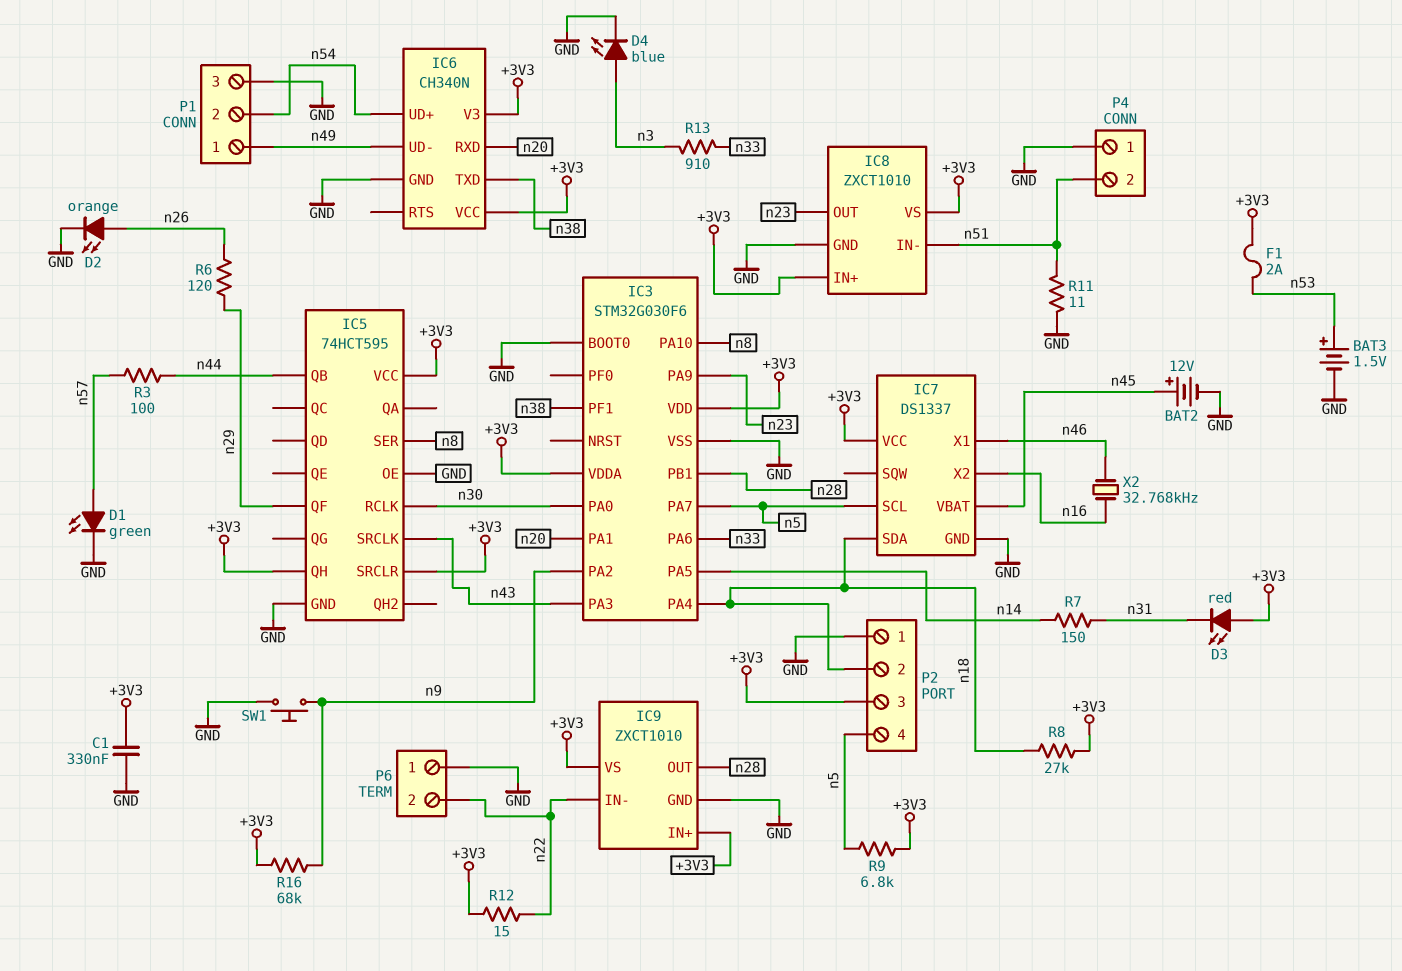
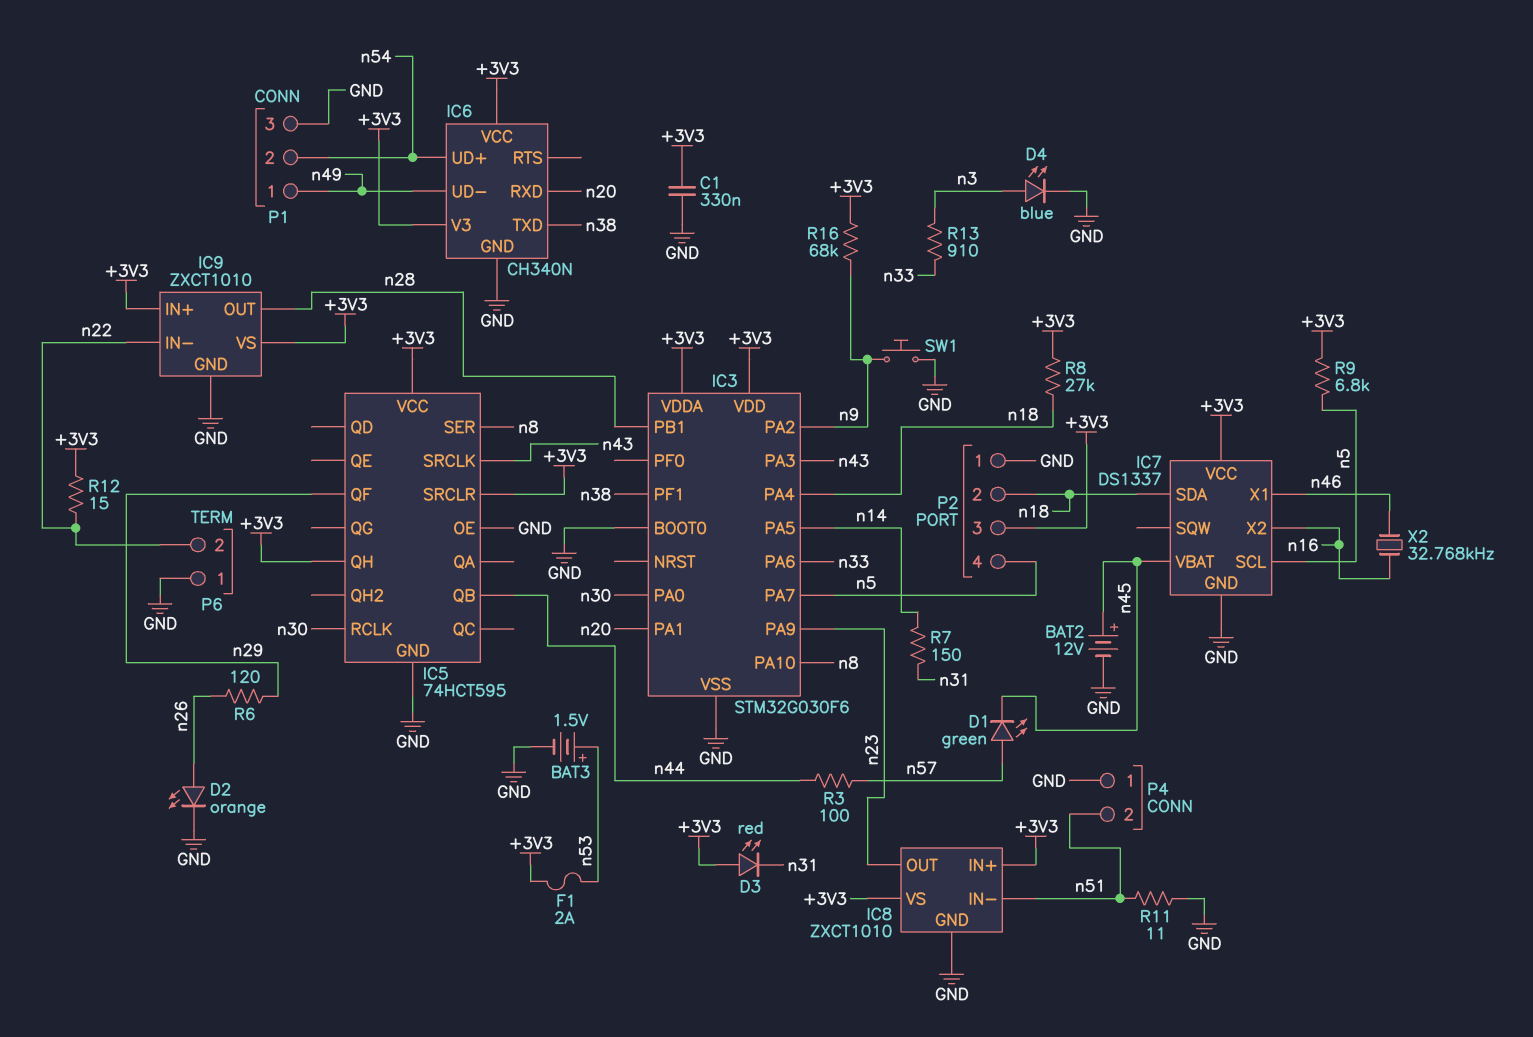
D1: LED green (A n57, K GND) -> LED green (A n57, K n45)

